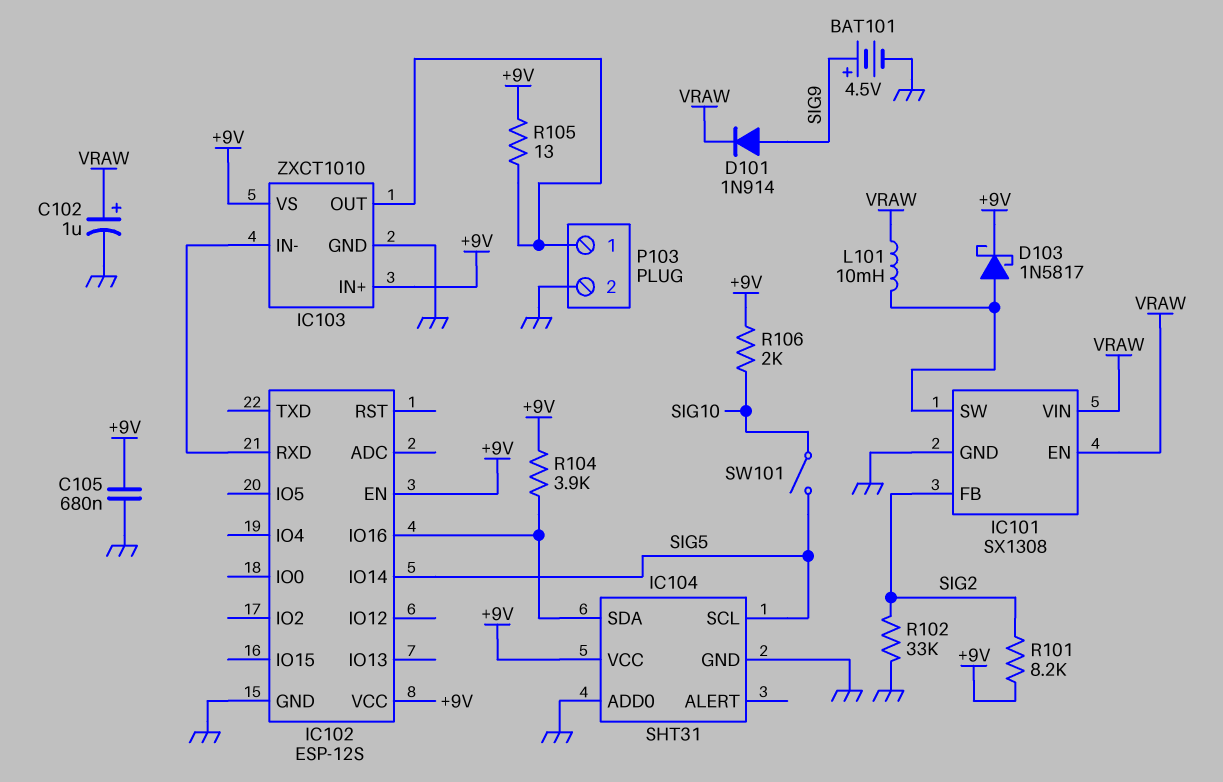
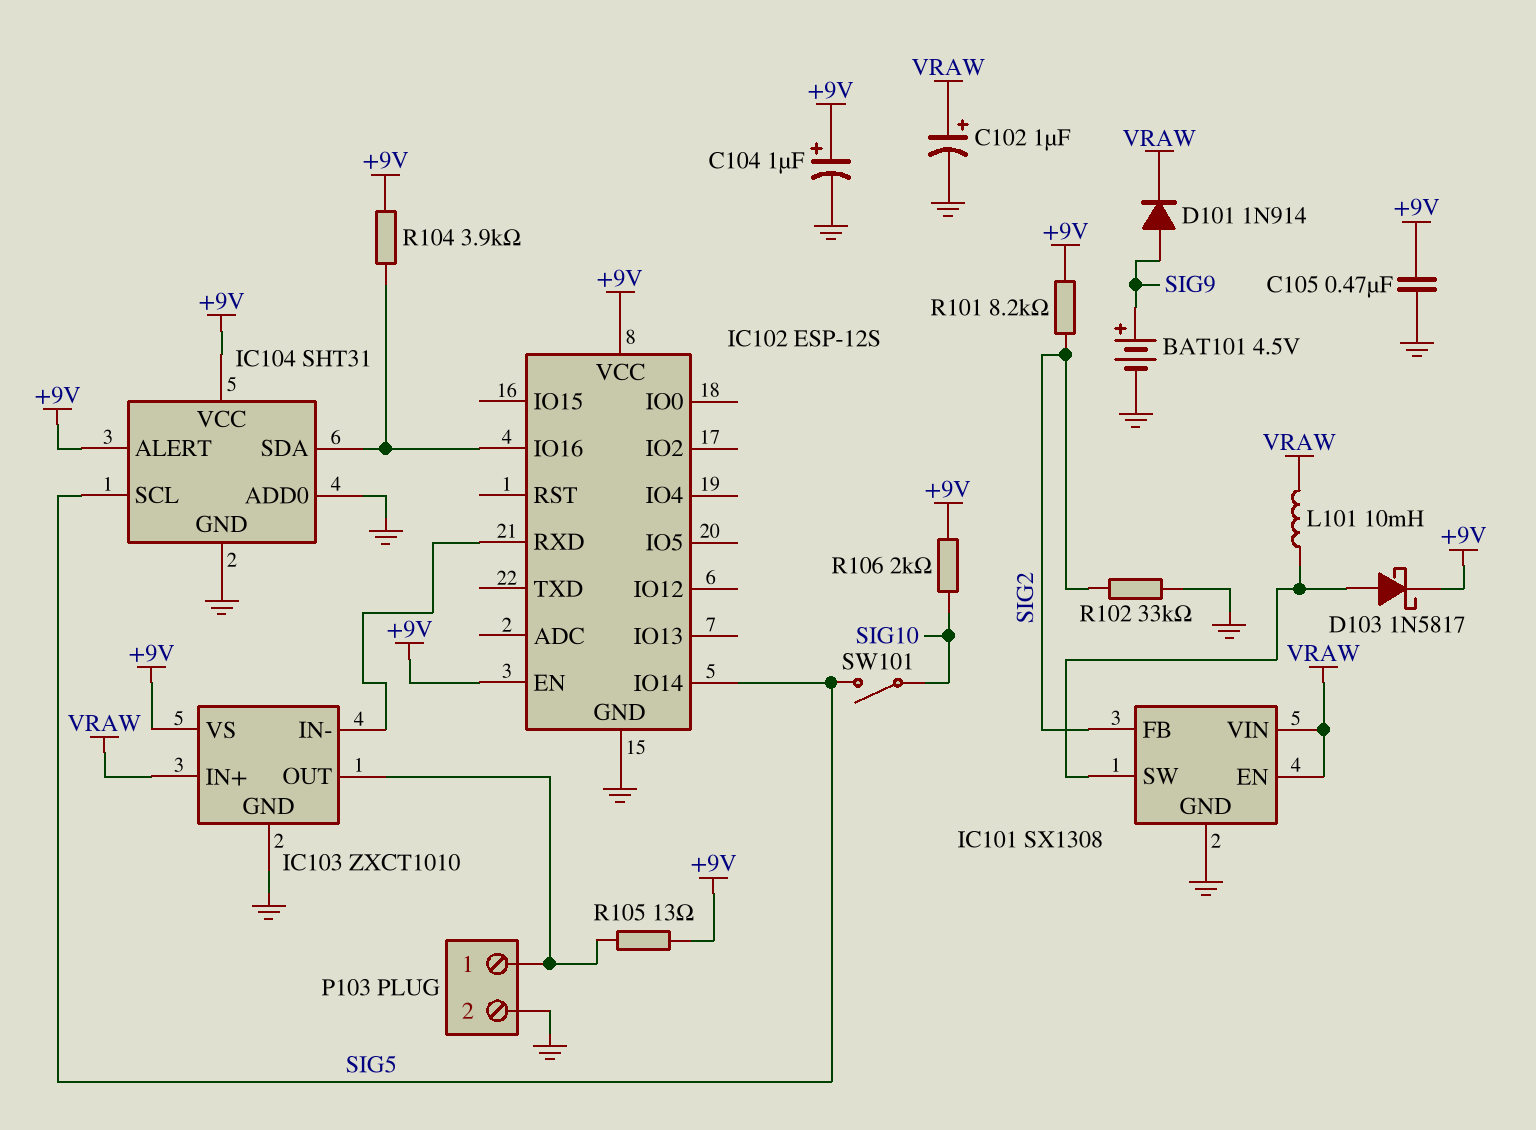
C104: none -> 1uF (plus +9V, minus GND)
C105: 680nF (+9V, GND) -> 470nF (+9V, GND)
IC103 pin IN+: +9V -> VRAW
IC104 pin ALERT: none -> +9V

